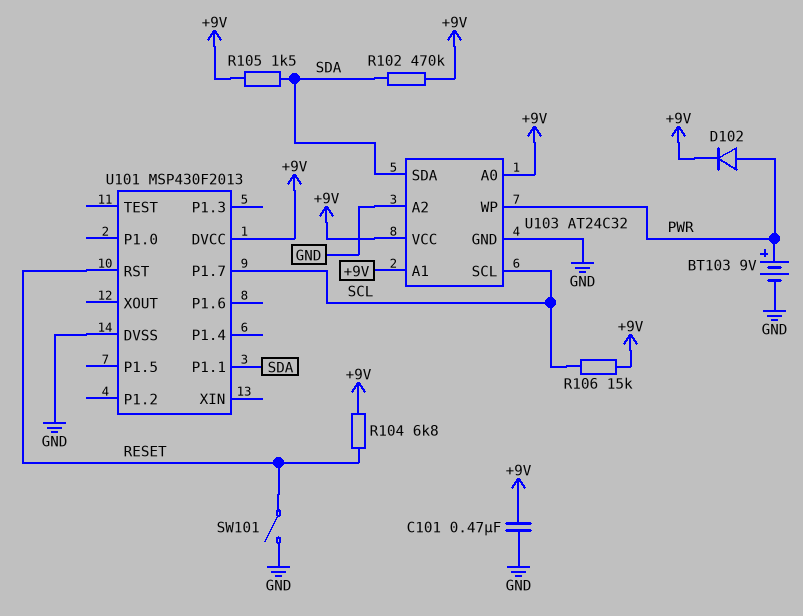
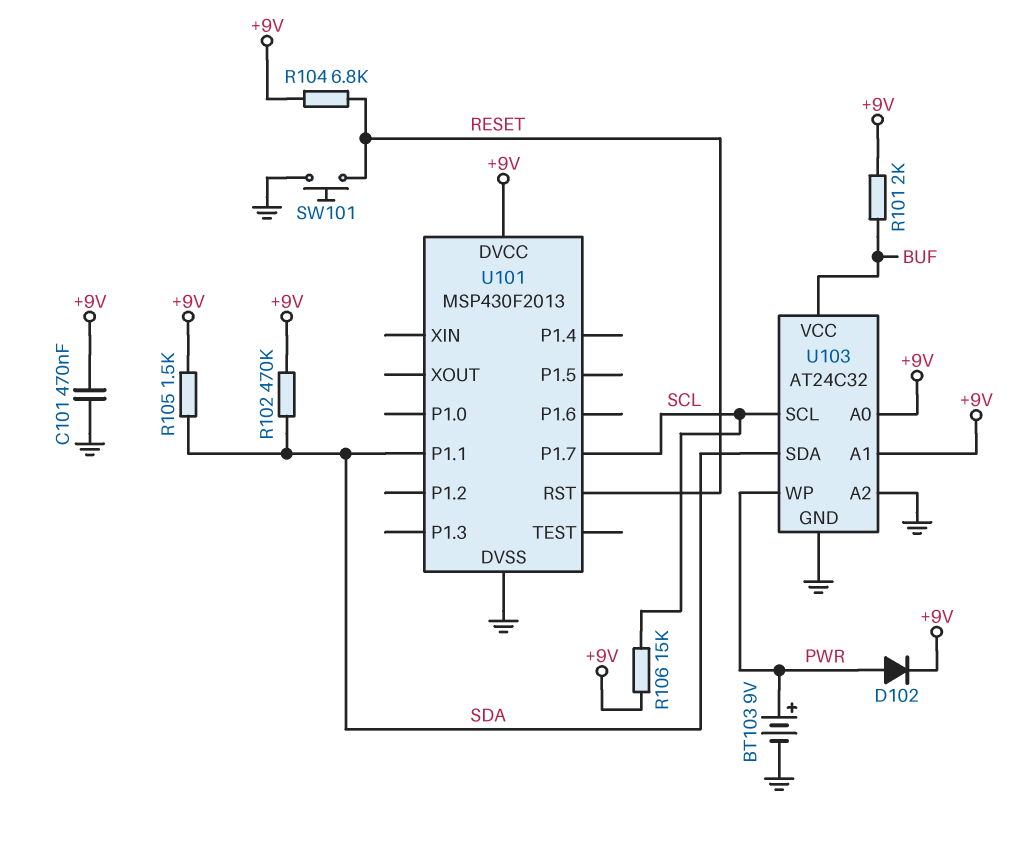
R101: none -> 2k (+9V, BUF)
SW101: switch (GND, RESET) -> button (GND, RESET)
U103 pin VCC: +9V -> BUF

